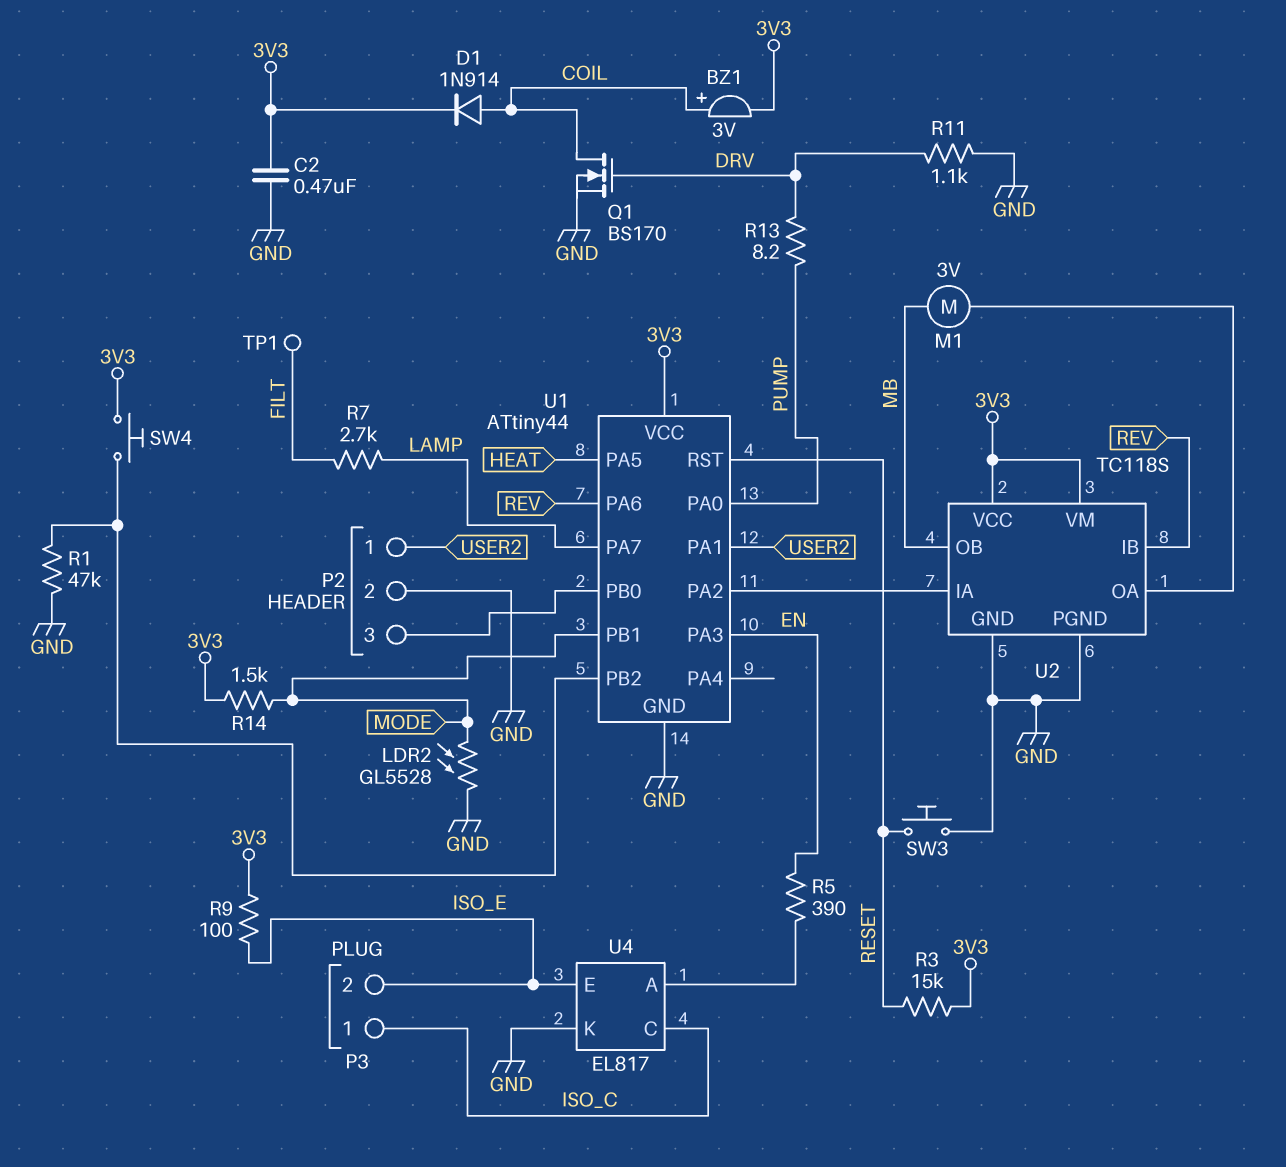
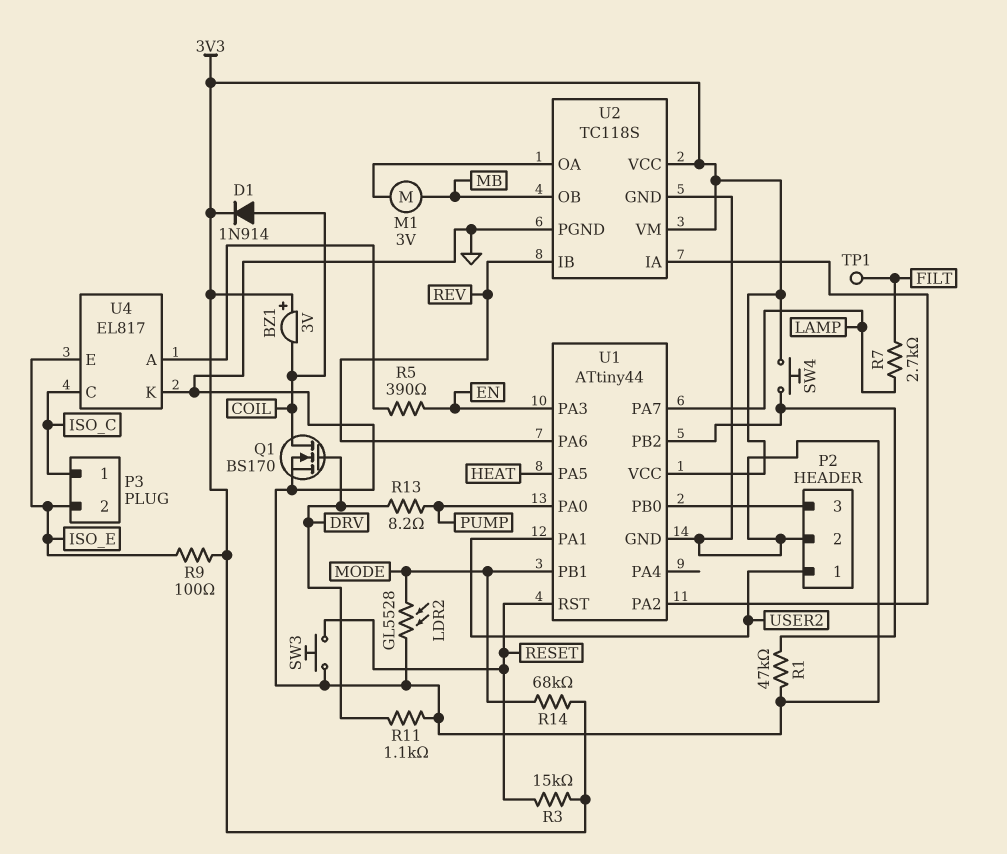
BZ1: buzzer 3V (plus COIL, minus 3V3) -> buzzer 3V (plus 3V3, minus COIL)
C2: 470nF (3V3, GND) -> none
R14: 1.5k (3V3, MODE) -> 68k (3V3, MODE)

